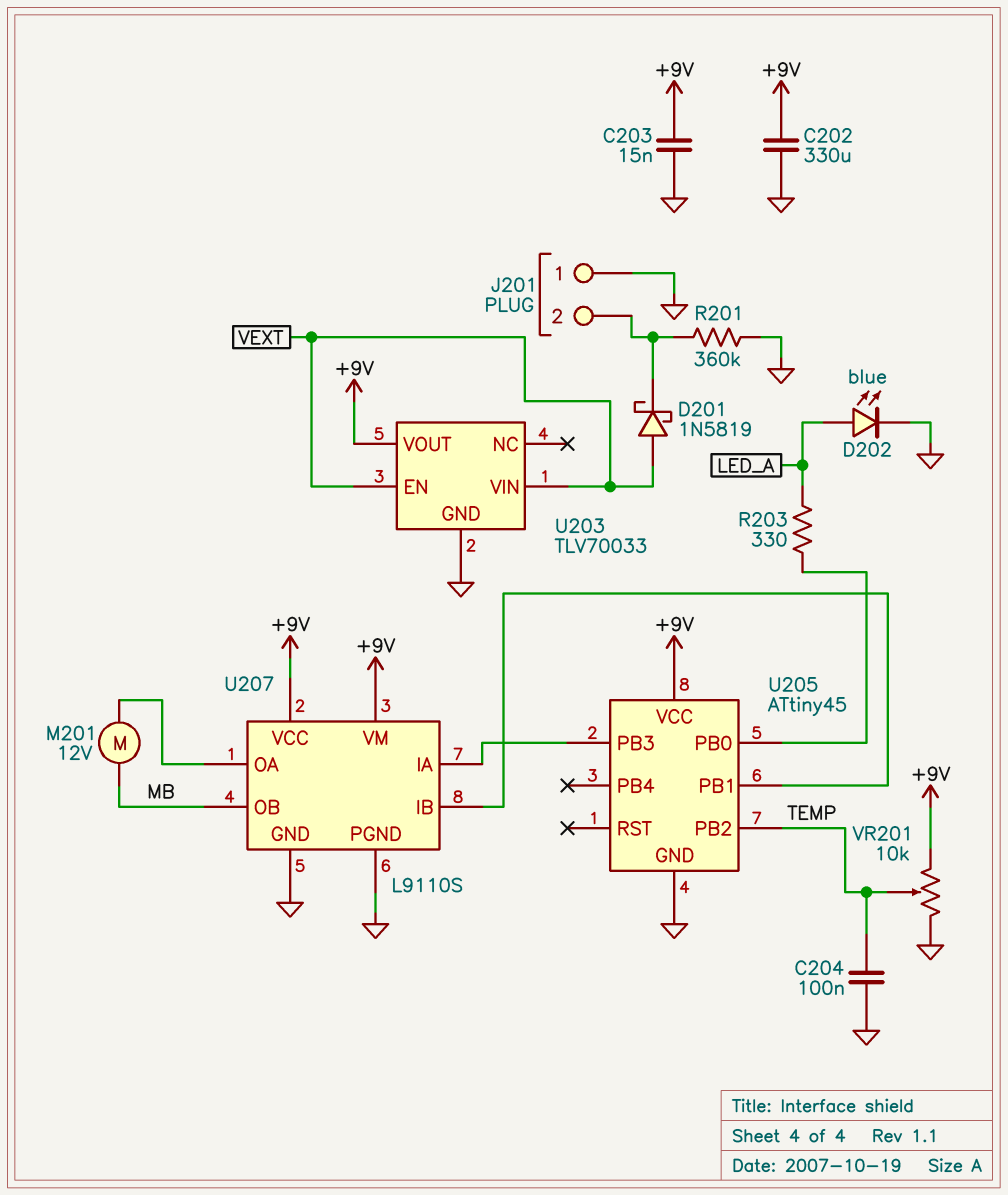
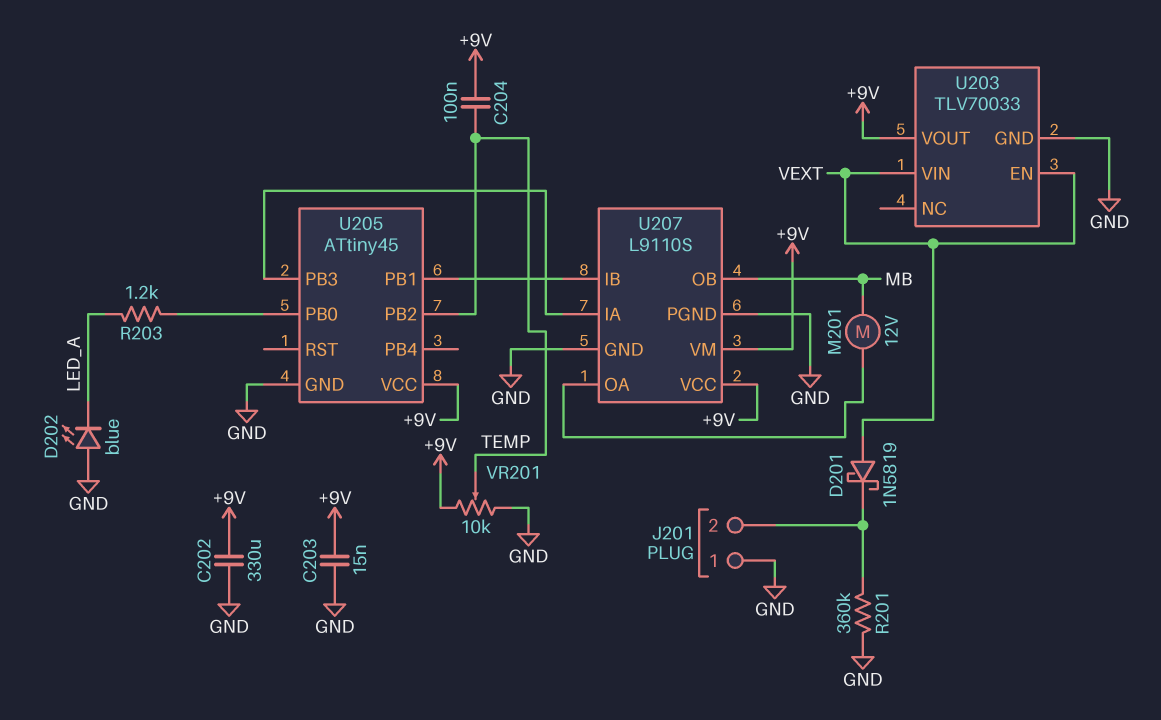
C204: 100nF (GND, TEMP) -> 100nF (+9V, TEMP)
D202: LED blue (A LED_A, K GND) -> LED blue (A GND, K LED_A)
R203: 330 (LED_A, U205/PB0) -> 1.2k (LED_A, U205/PB0)

